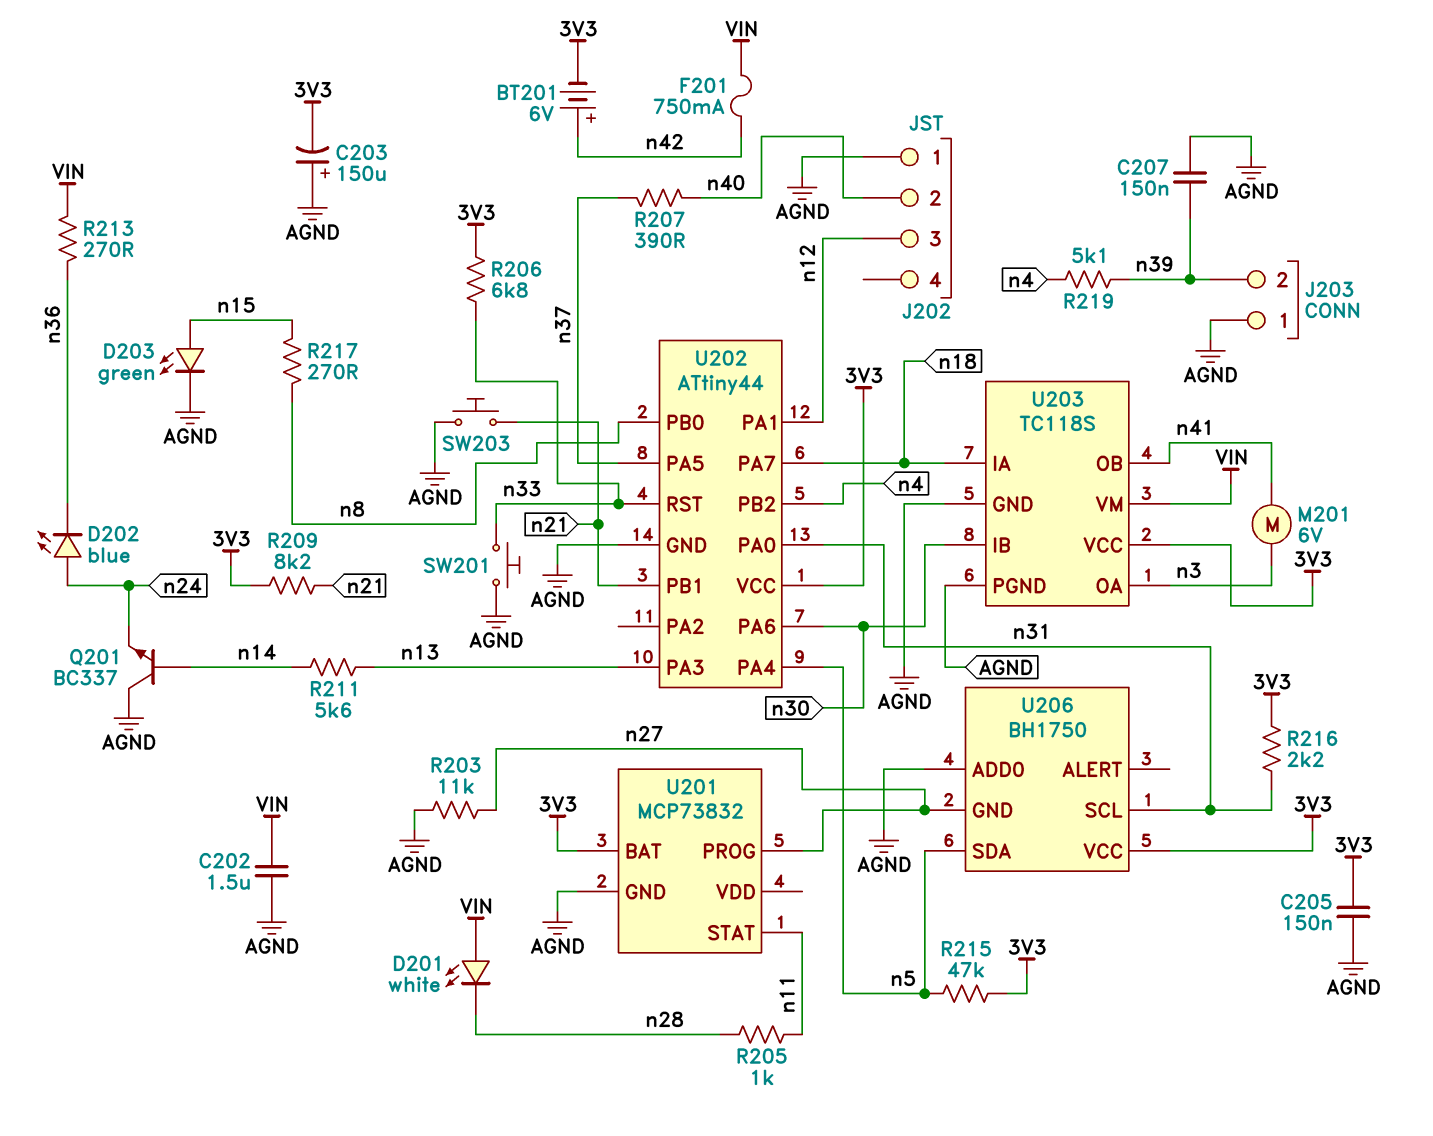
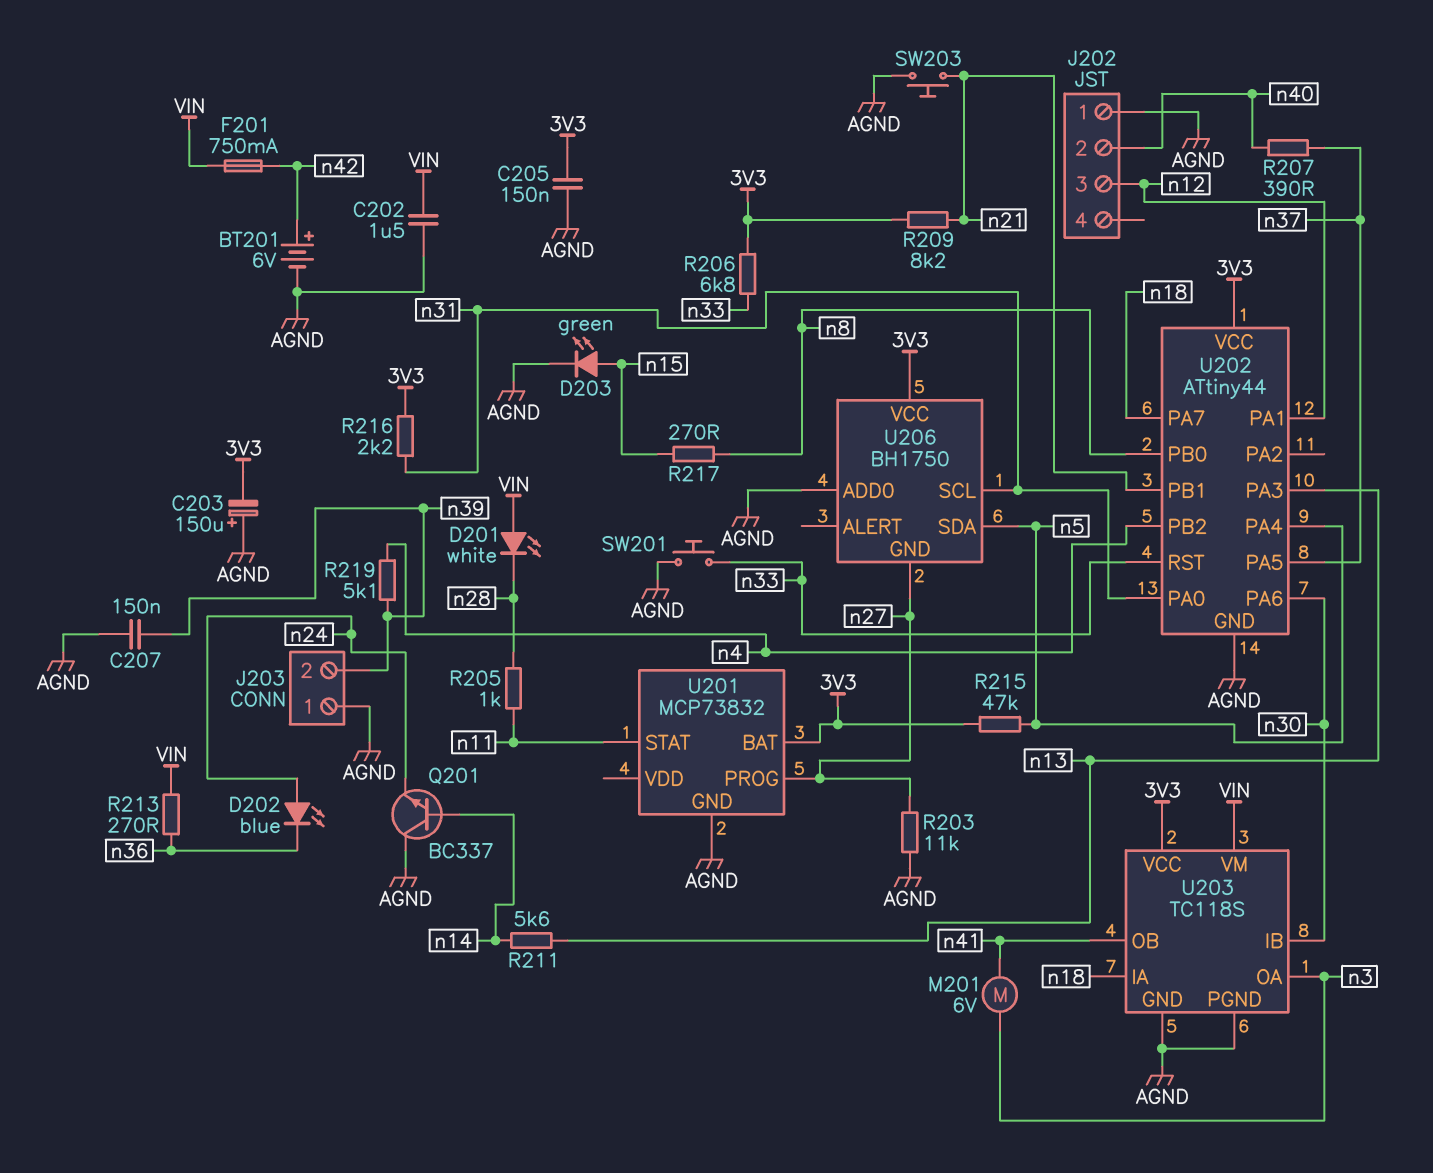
BT201: 6V (plus n42, minus 3V3) -> 6V (plus n42, minus AGND)

